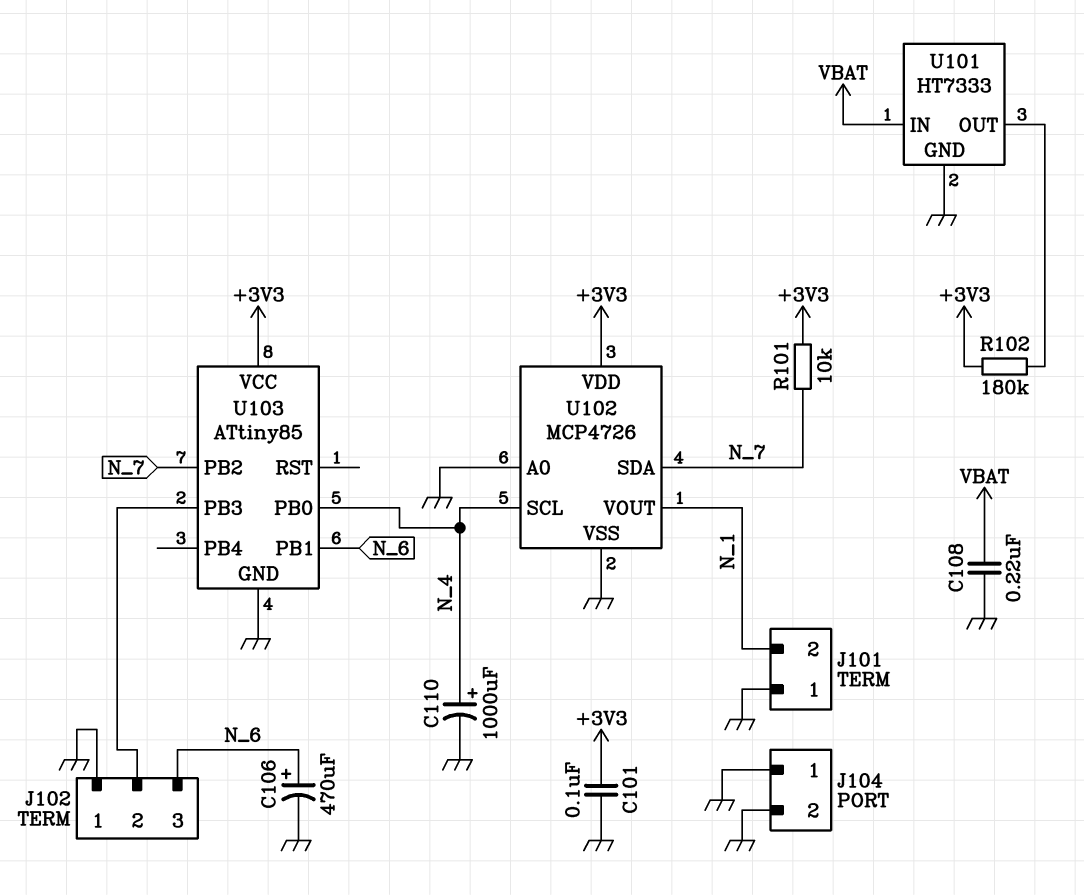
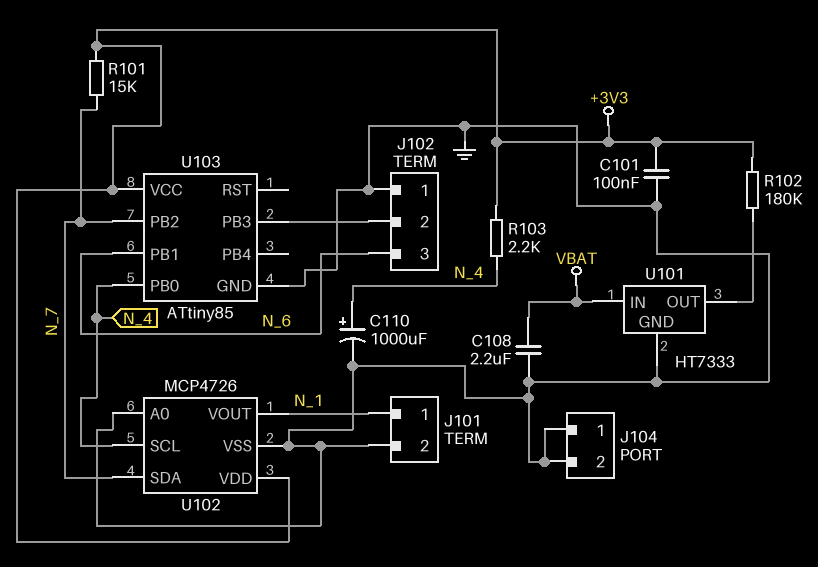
C106: 470uF (plus N_6, minus GND) -> none
C108: 220nF (GND, VBAT) -> 2.2uF (GND, VBAT)
J101 pin 1: GND -> N_1
J101 pin 2: N_1 -> GND
R101: 10k (+3V3, N_7) -> 15k (+3V3, N_7)
R103: none -> 2.2k (+3V3, N_4)

